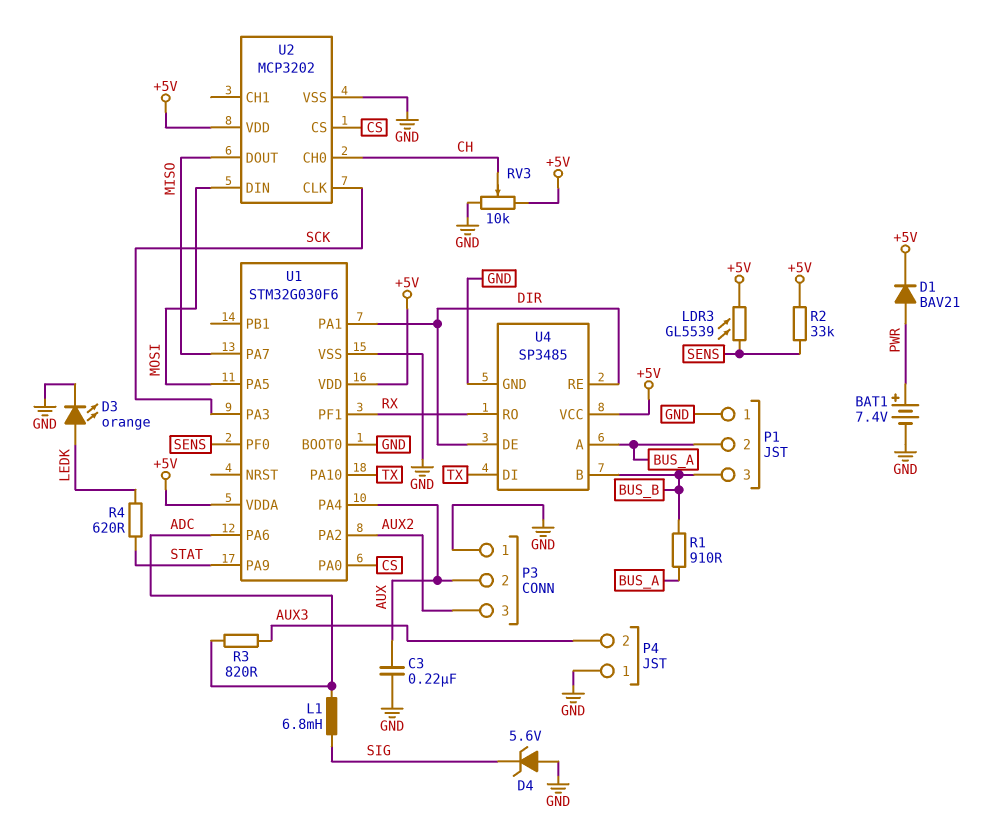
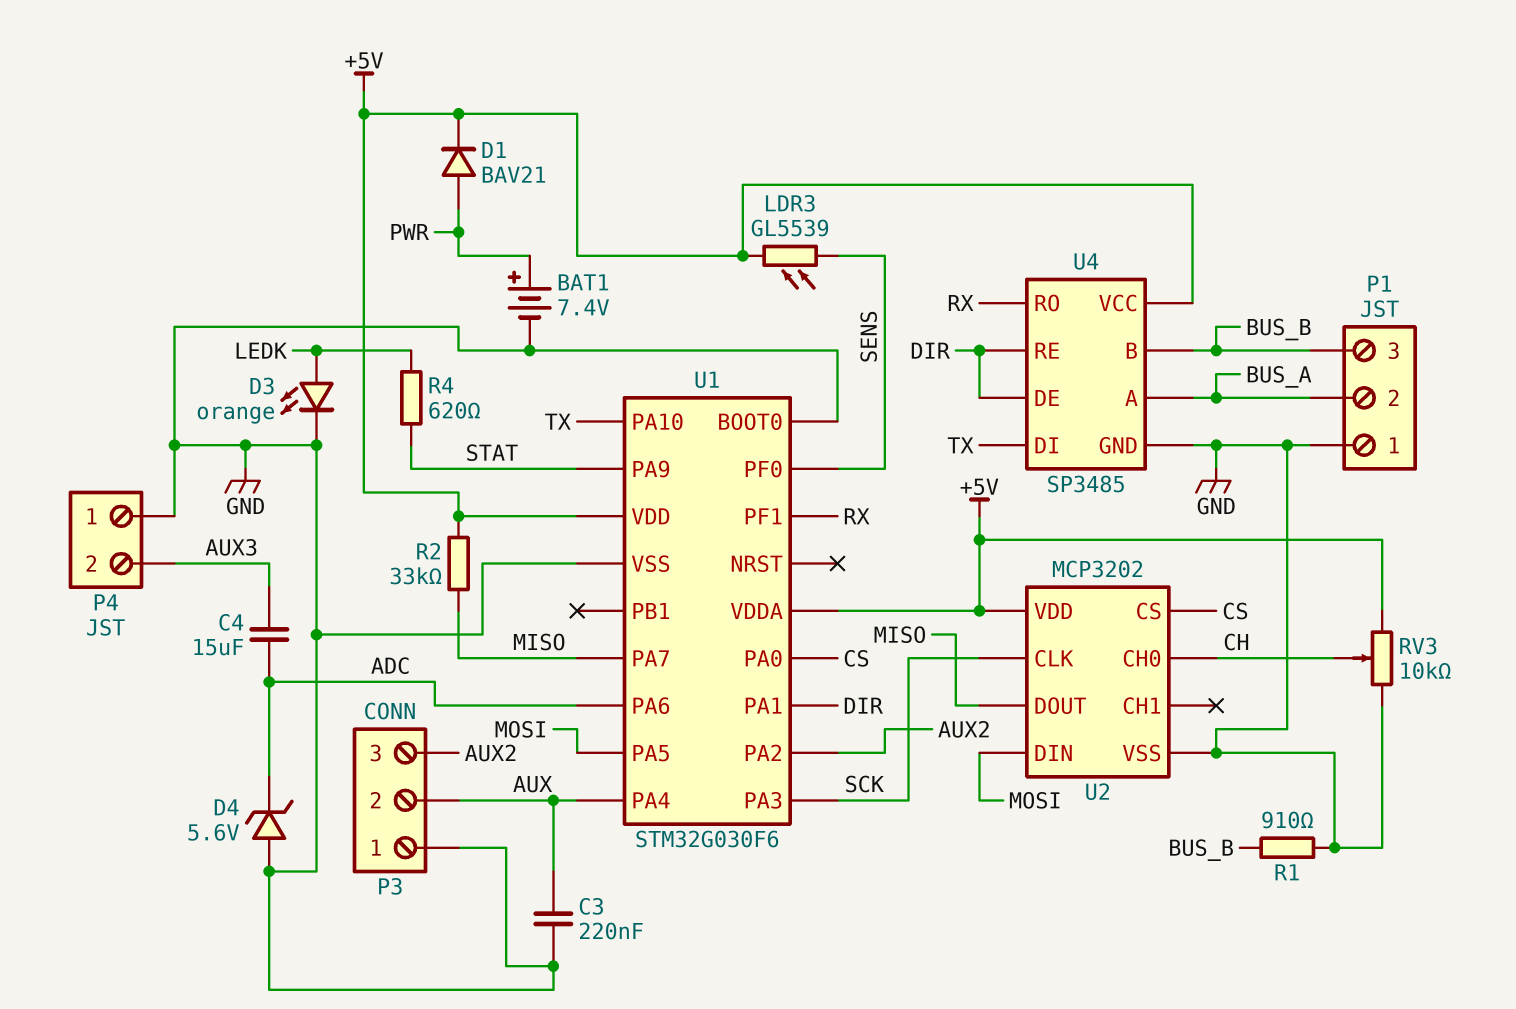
C4: none -> 15uF (ADC, AUX3)
D4: zener 5.6V (A GND, K SIG) -> zener 5.6V (A GND, K ADC)
L1: 6.8mH (ADC, SIG) -> none
R1: 910 (BUS_A, BUS_B) -> 910 (BUS_B, GND)
R2: 33k (+5V, SENS) -> 33k (+5V, MISO)
R3: 820 (ADC, AUX3) -> none

